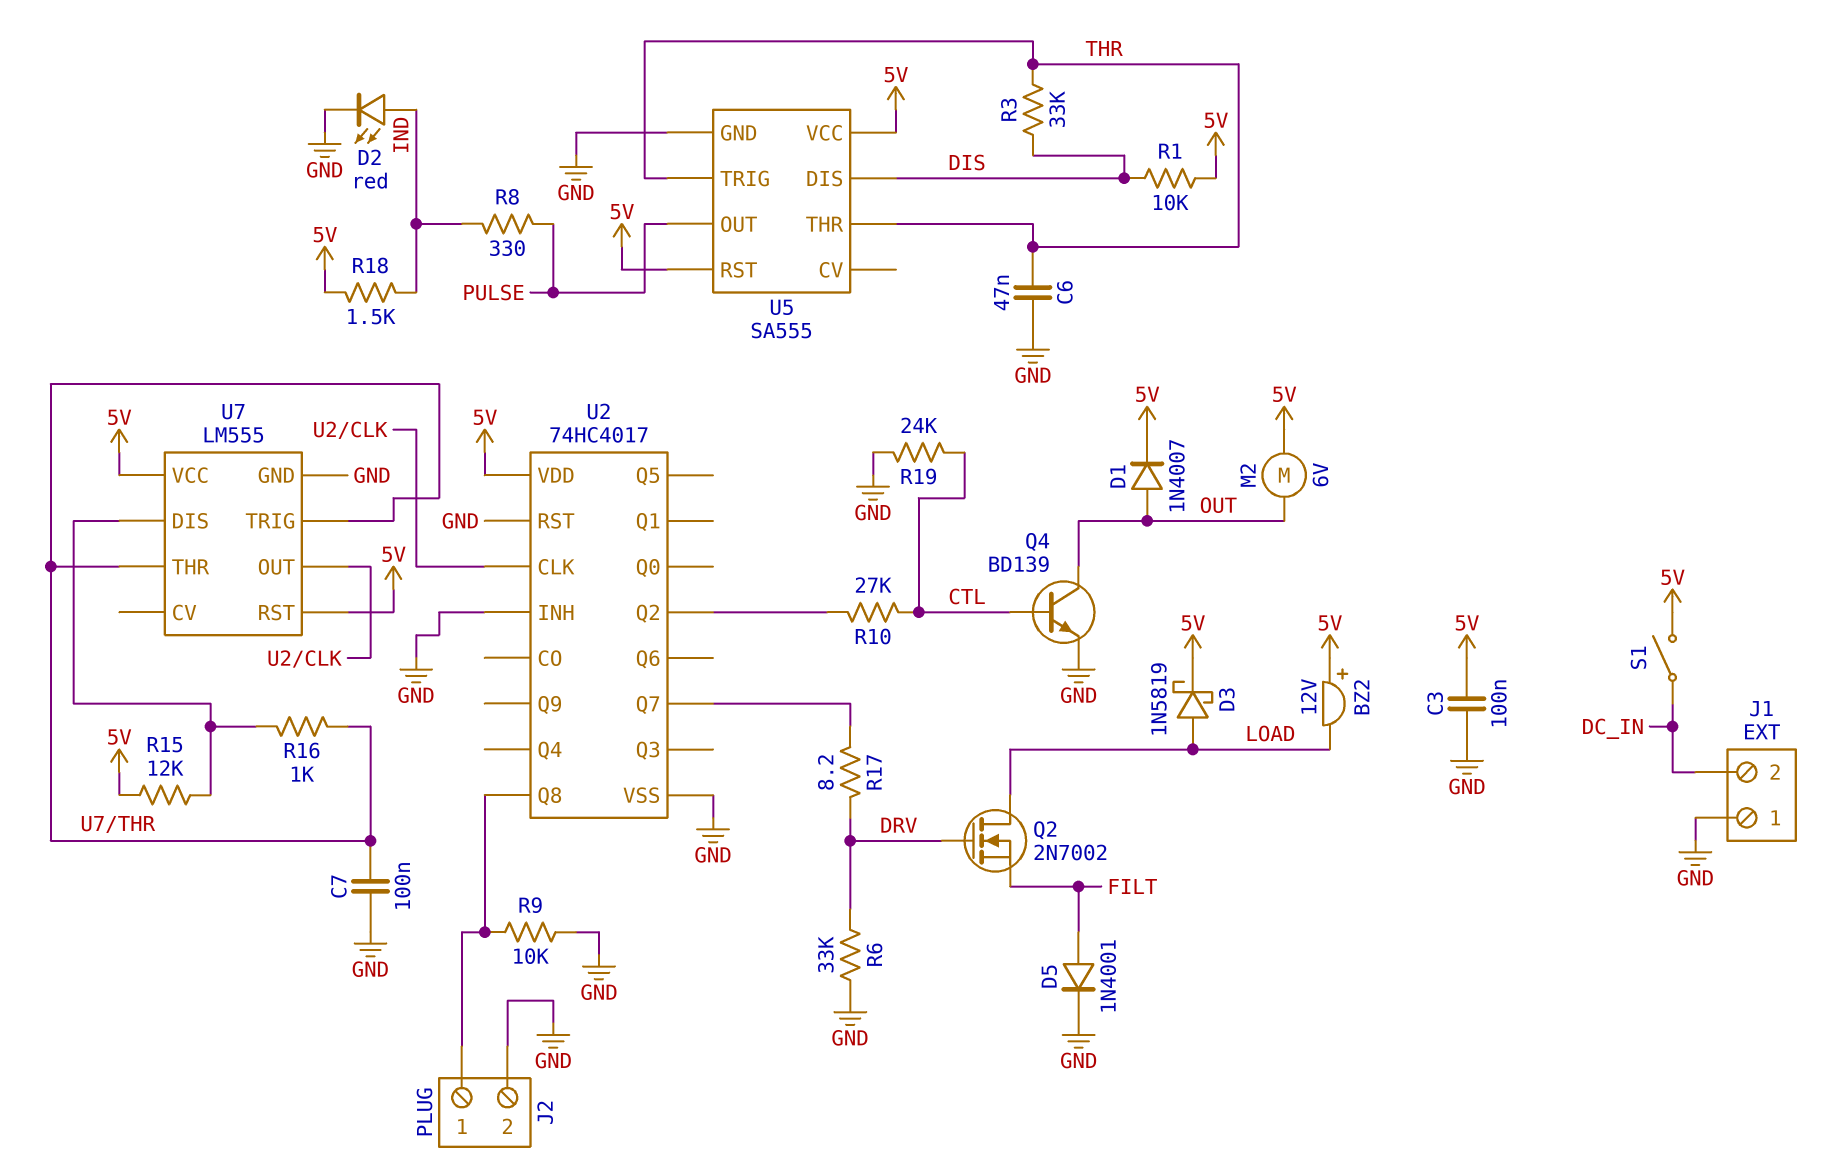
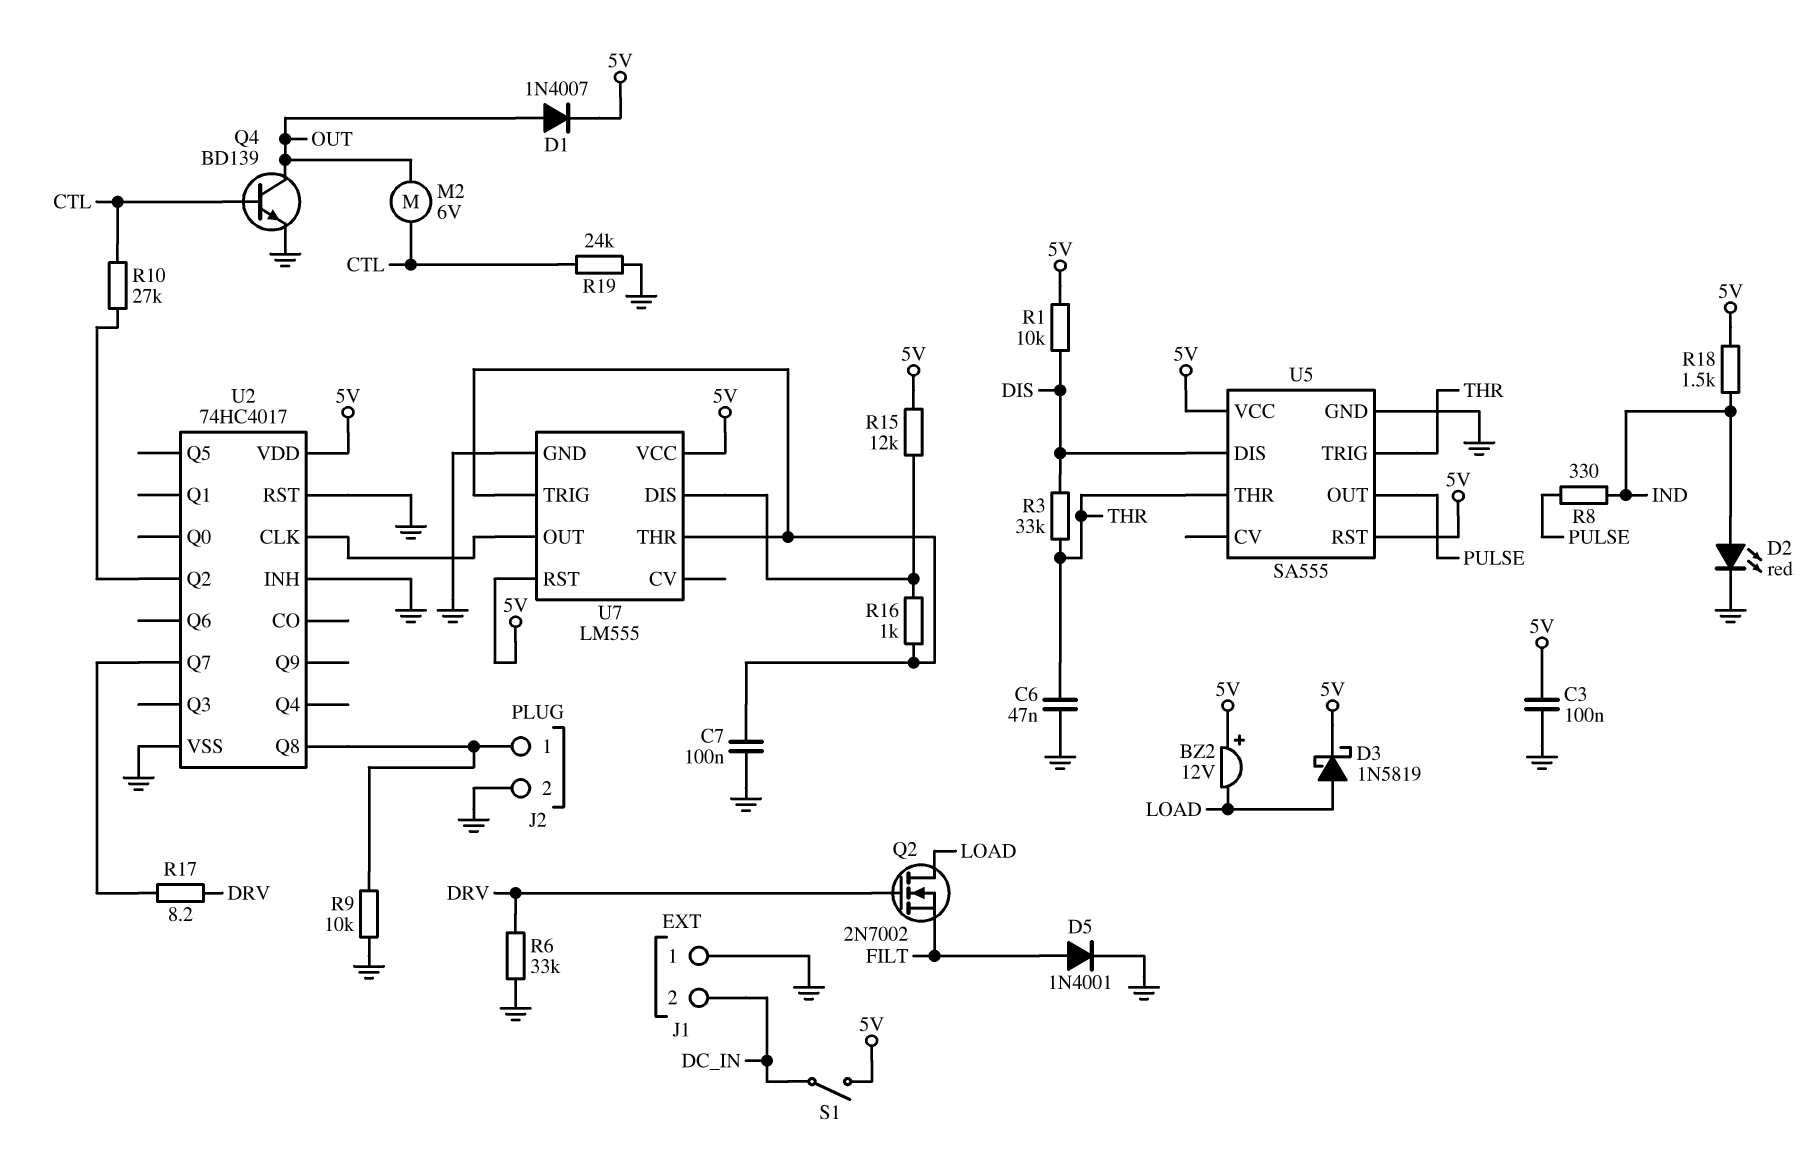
M2: motor 6V (5V, OUT) -> motor 6V (CTL, OUT)

